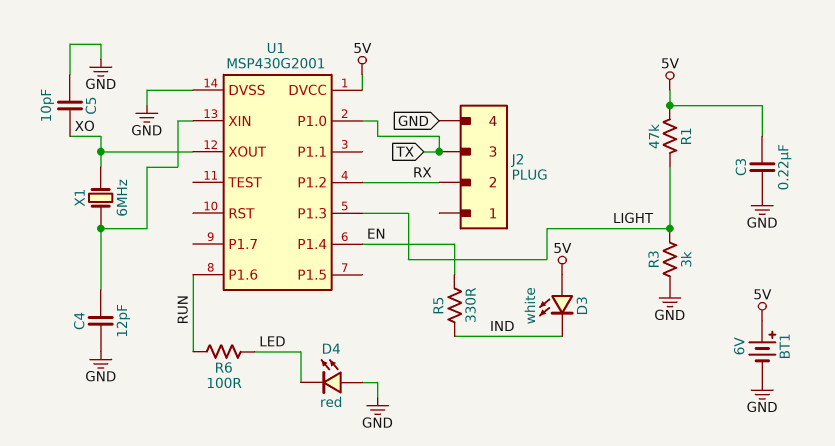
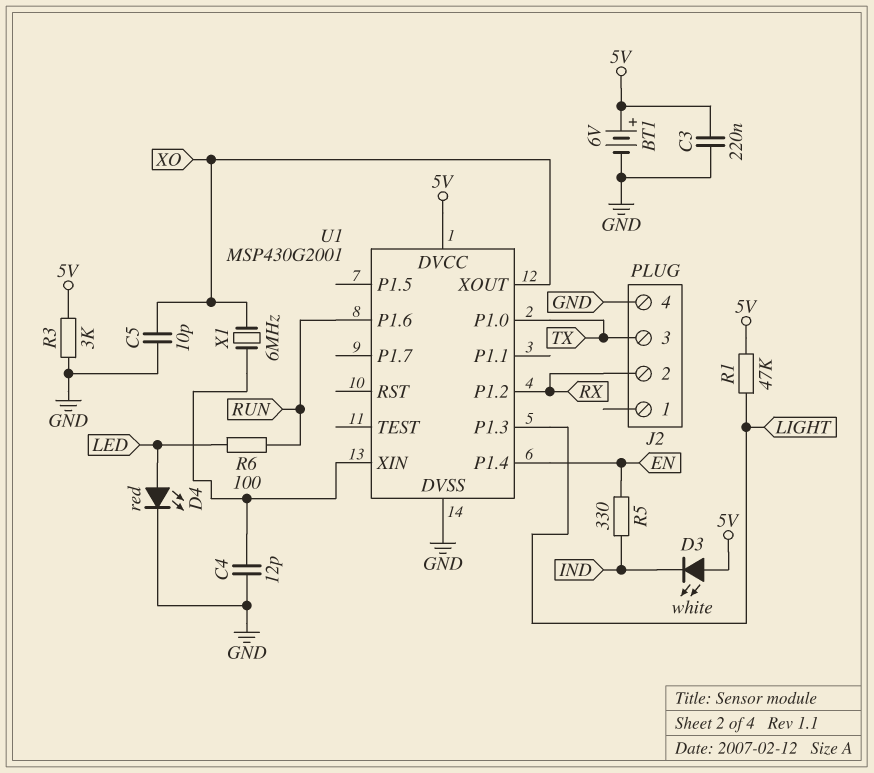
D4: LED red (A GND, K LED) -> LED red (A LED, K GND)
R3: 3k (GND, LIGHT) -> 3k (5V, GND)

